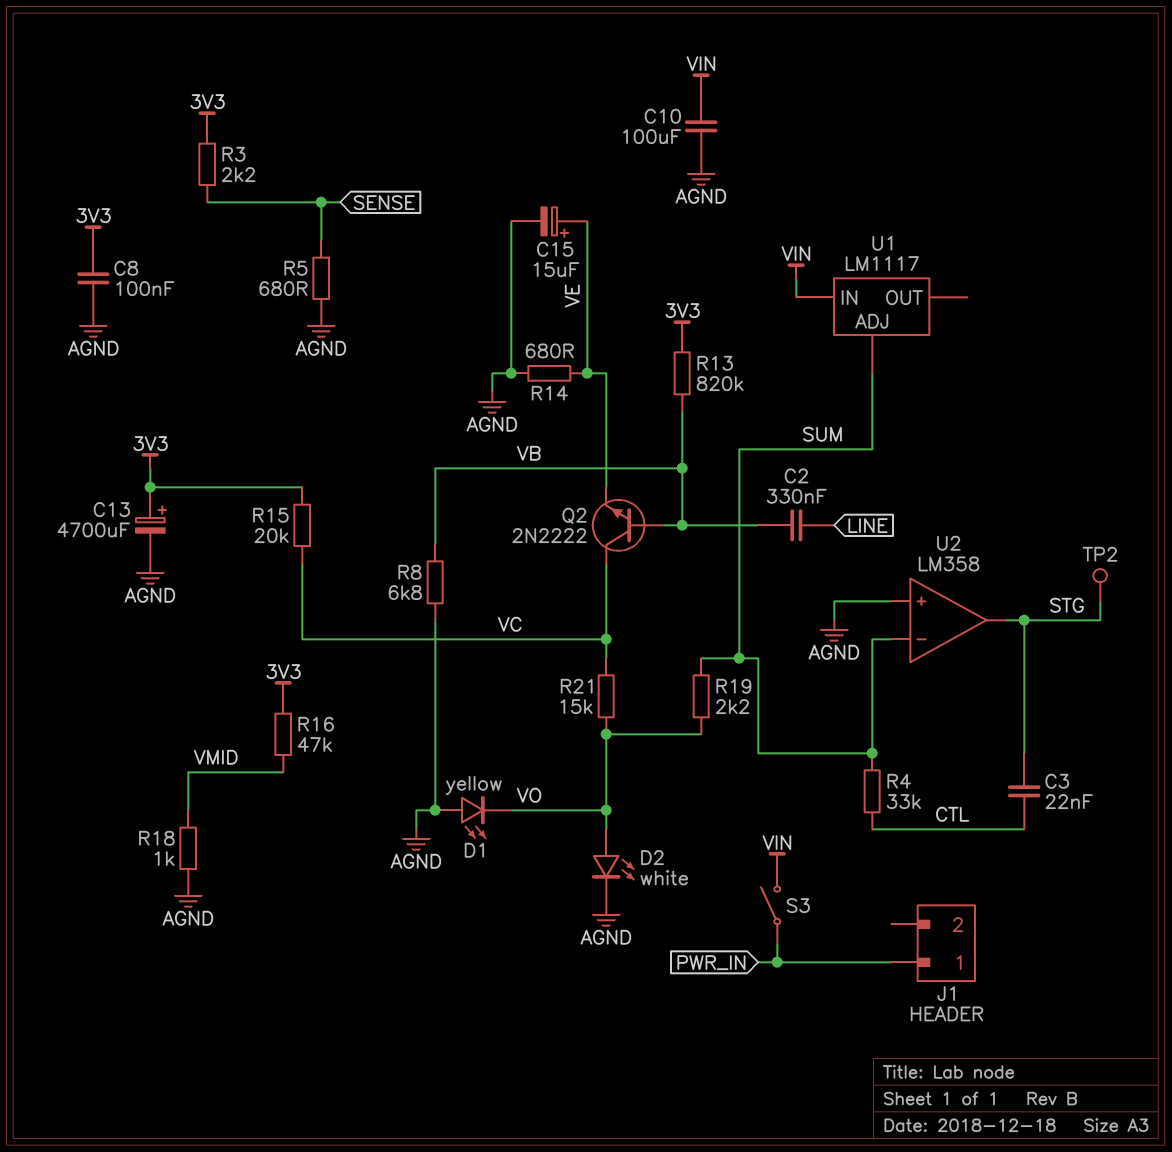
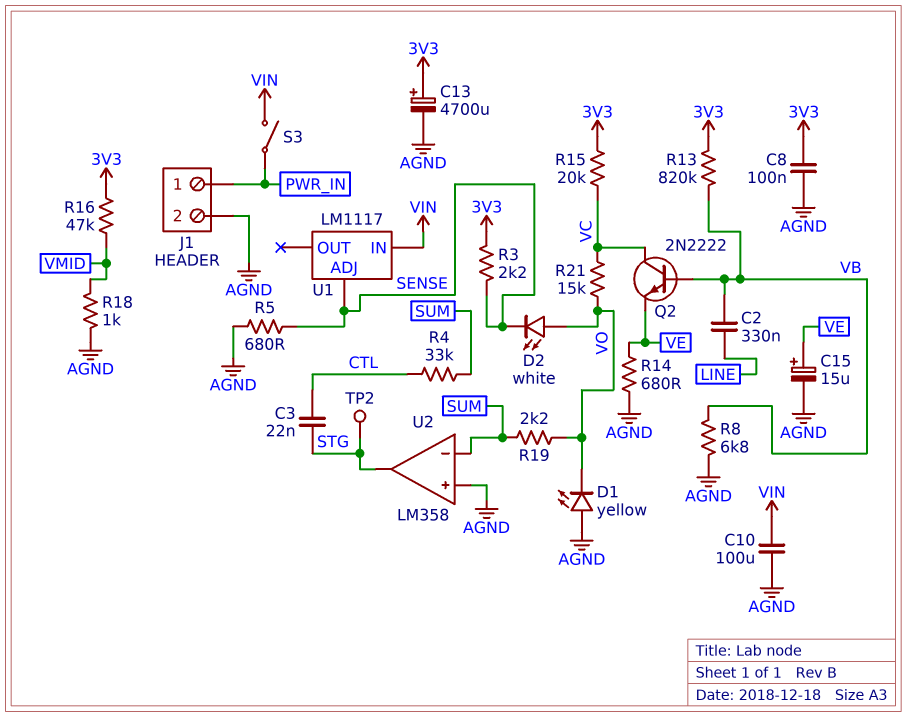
D2: LED white (A VO, K AGND) -> LED white (A VO, K SENSE)
J1 pin 2: none -> AGND
U1 pin ADJ: SUM -> SENSE

